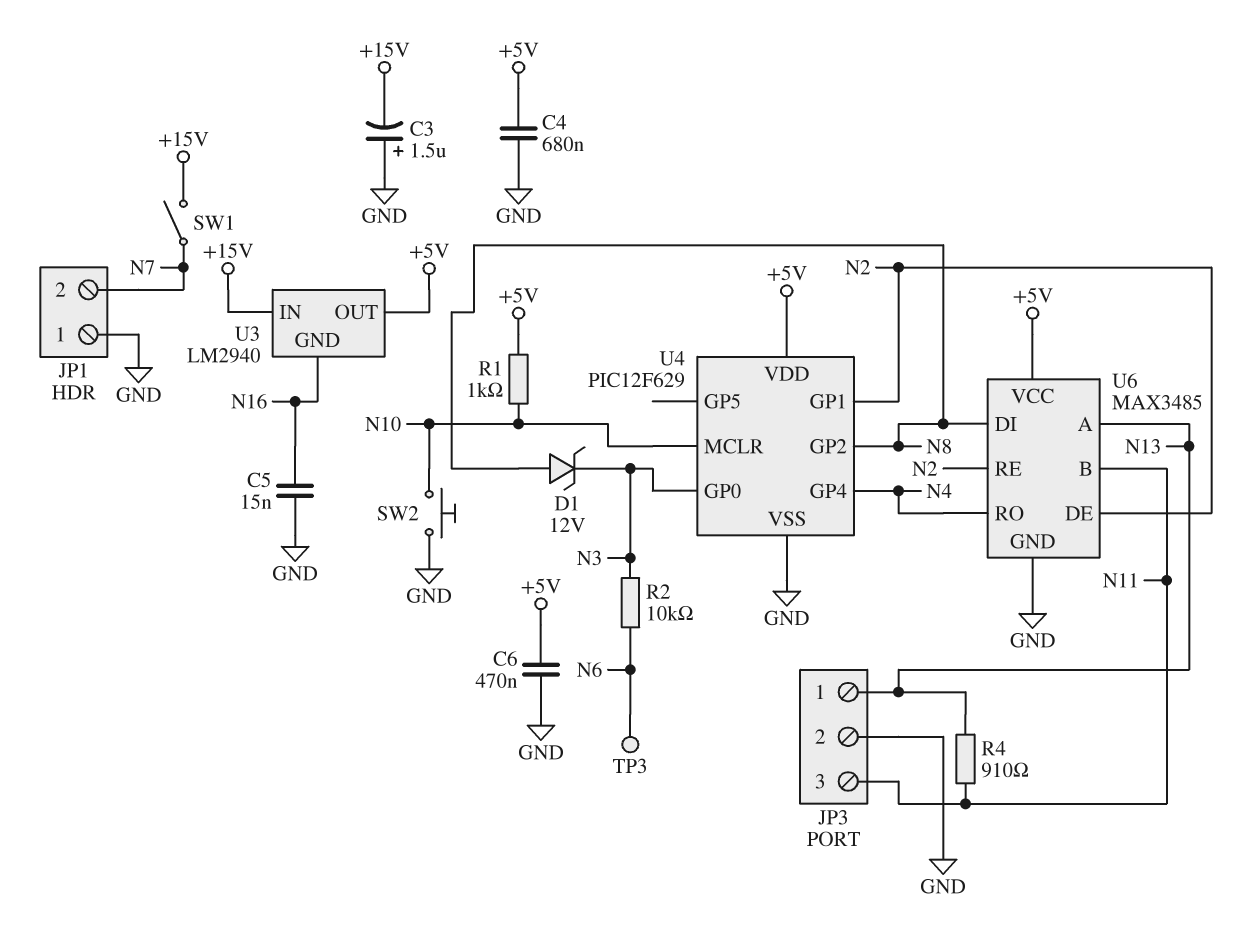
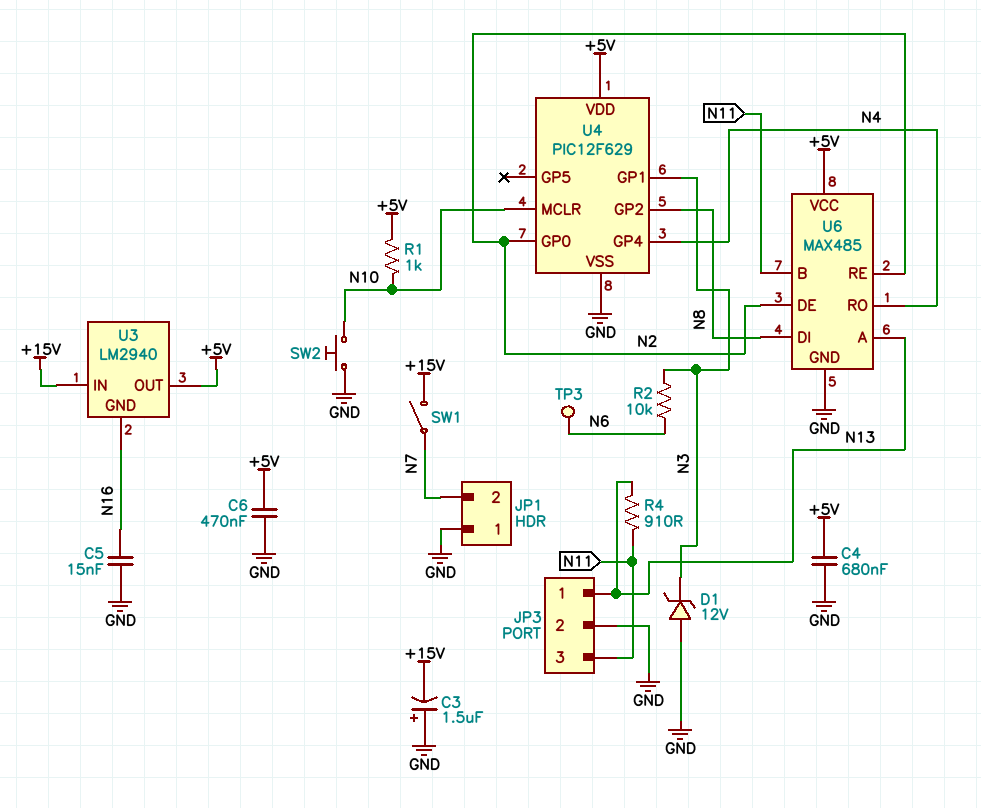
D1: zener 12V (A N8, K N3) -> zener 12V (A GND, K N3)
U4 pin GP0: N3 -> N2
U4 pin GP1: N2 -> N3
U6: MAX3485 -> MAX485

